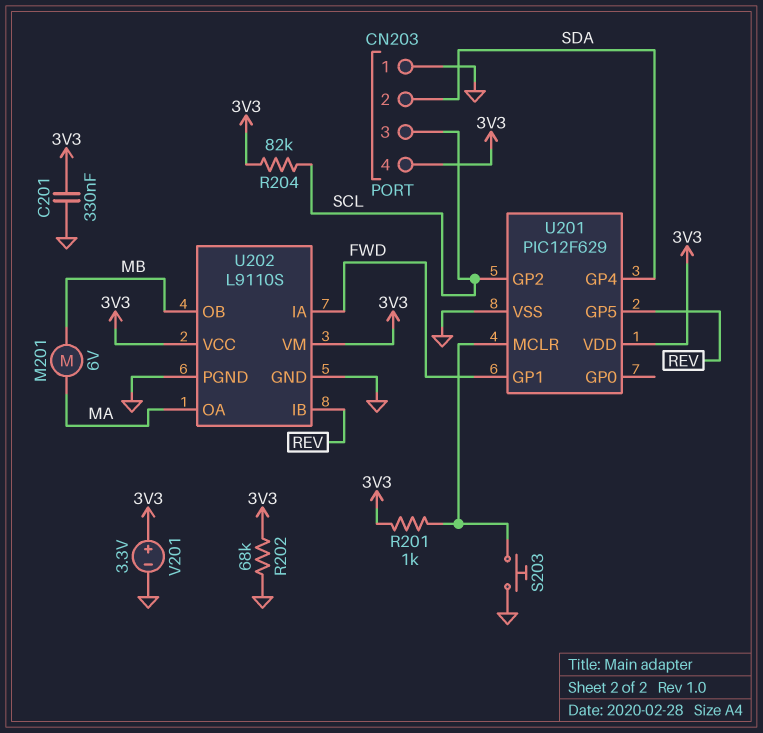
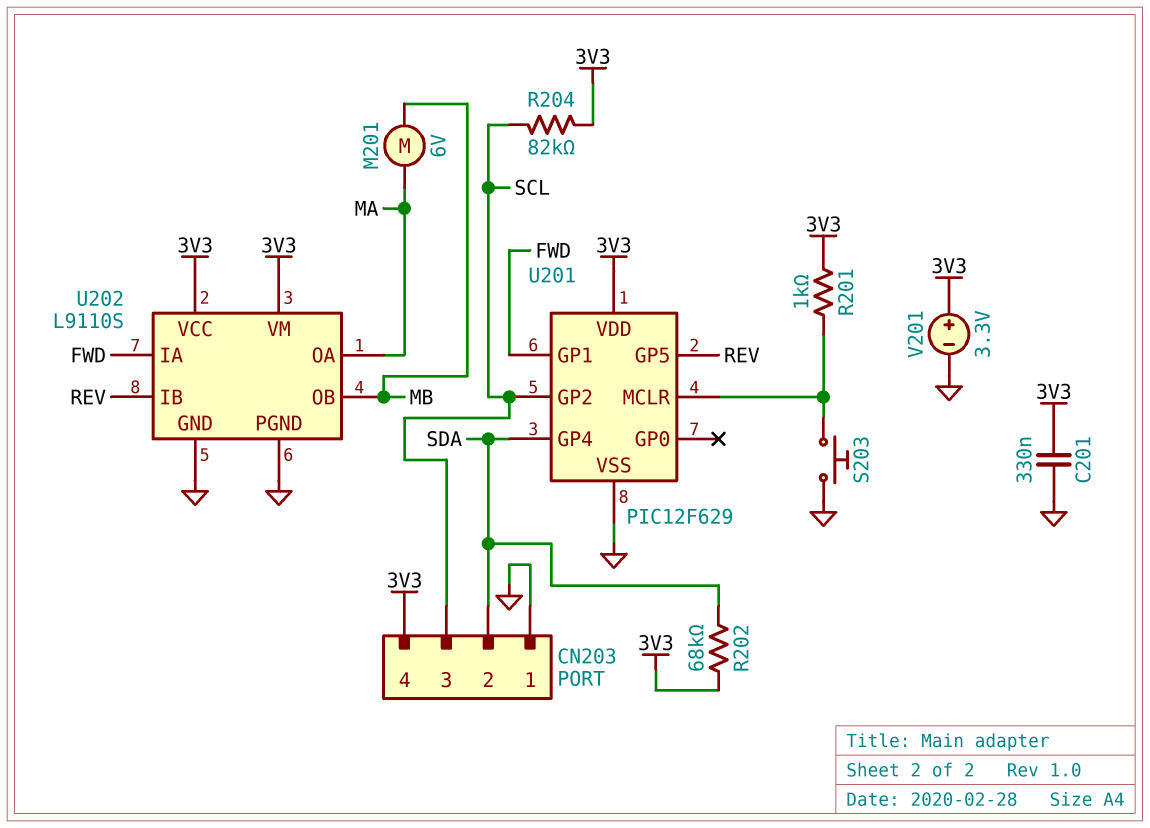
R202: 68k (3V3, GND) -> 68k (3V3, SDA)

